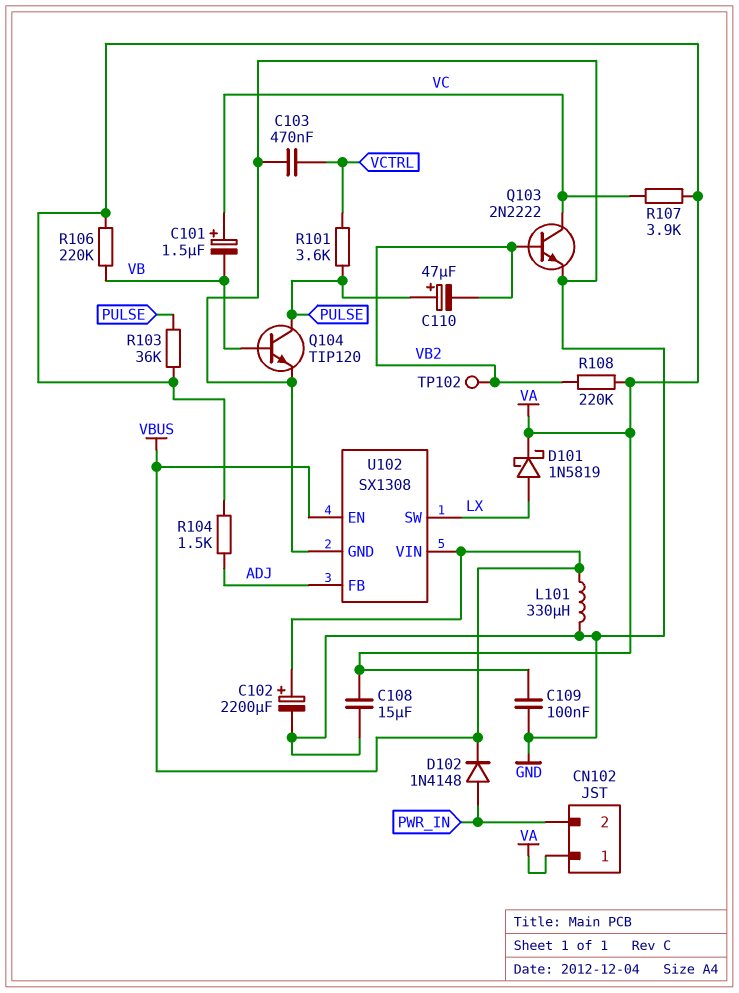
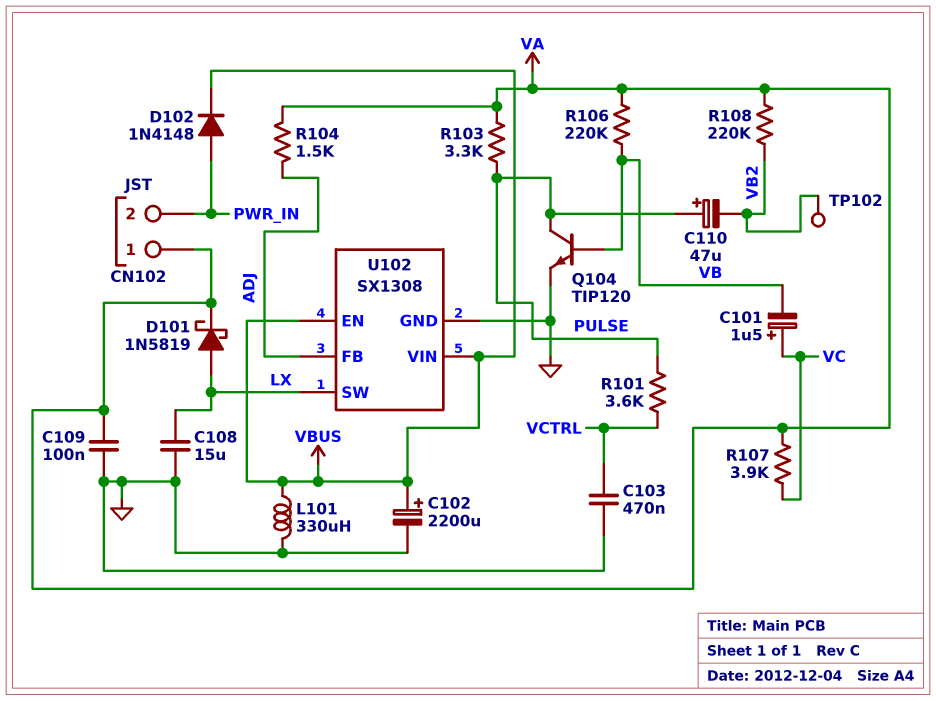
C108: 15uF (GND, VA) -> 15uF (GND, LX)
Q103: NPN 2N2222 (B VB2, C VC, E GND) -> none
R103: 36k (PULSE, VA) -> 3.3k (PULSE, VA)

